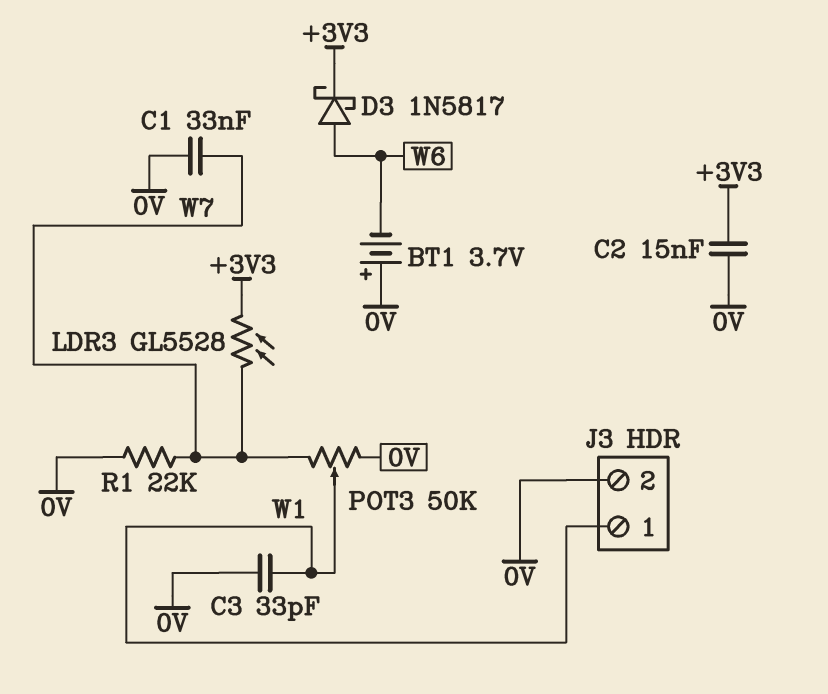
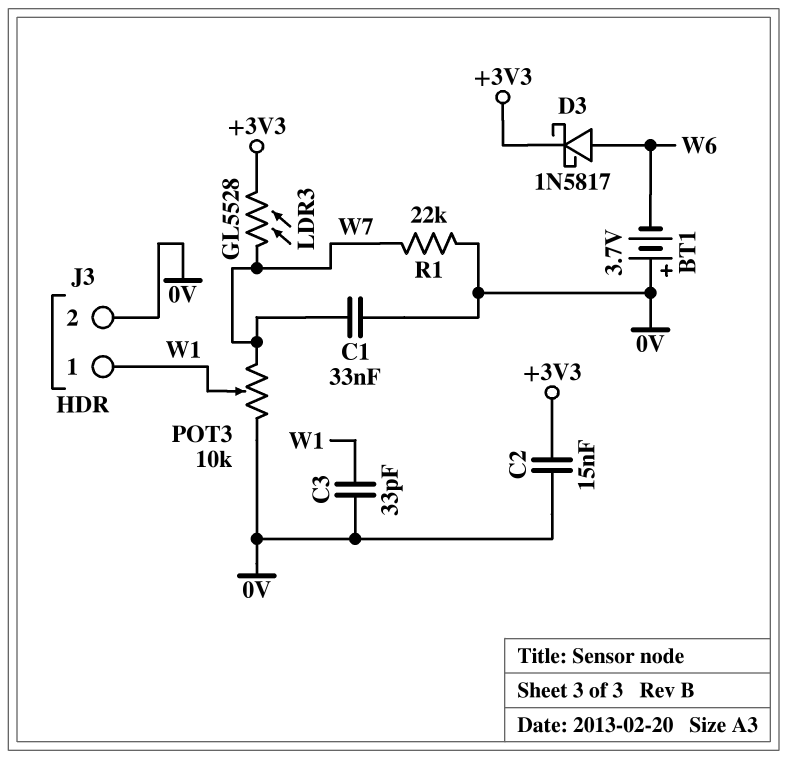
POT3: 50k (0V, W7, wiper W1) -> 10k (0V, W7, wiper W1)

